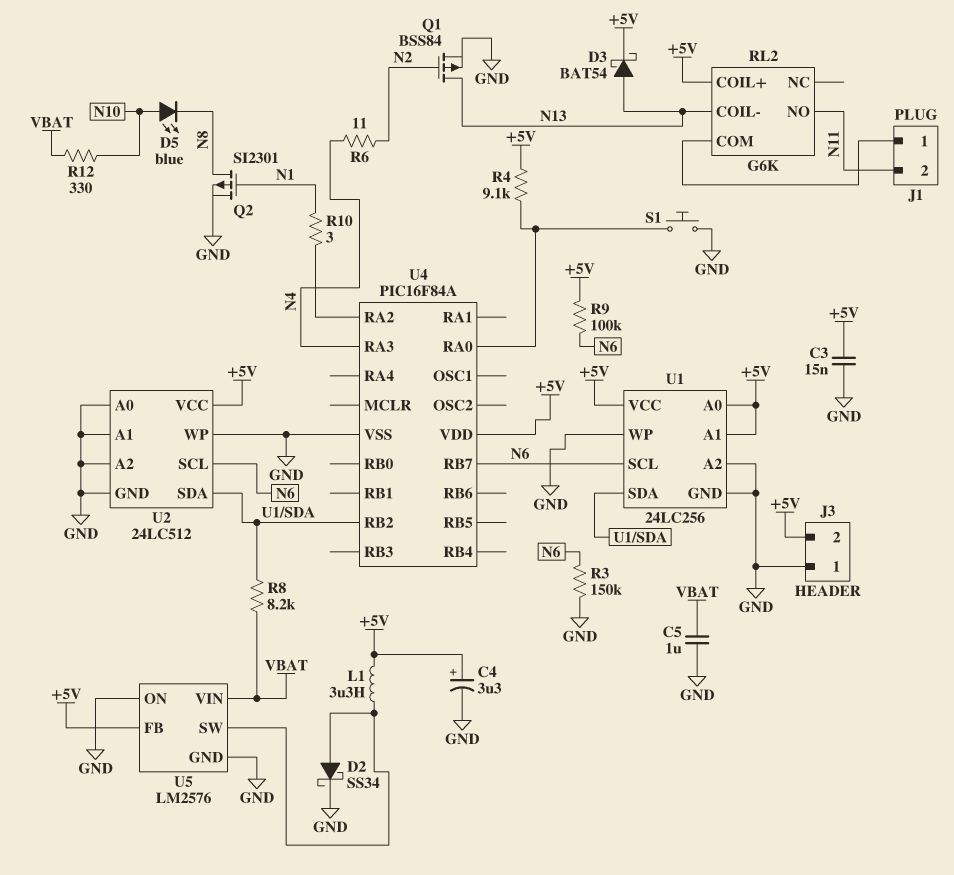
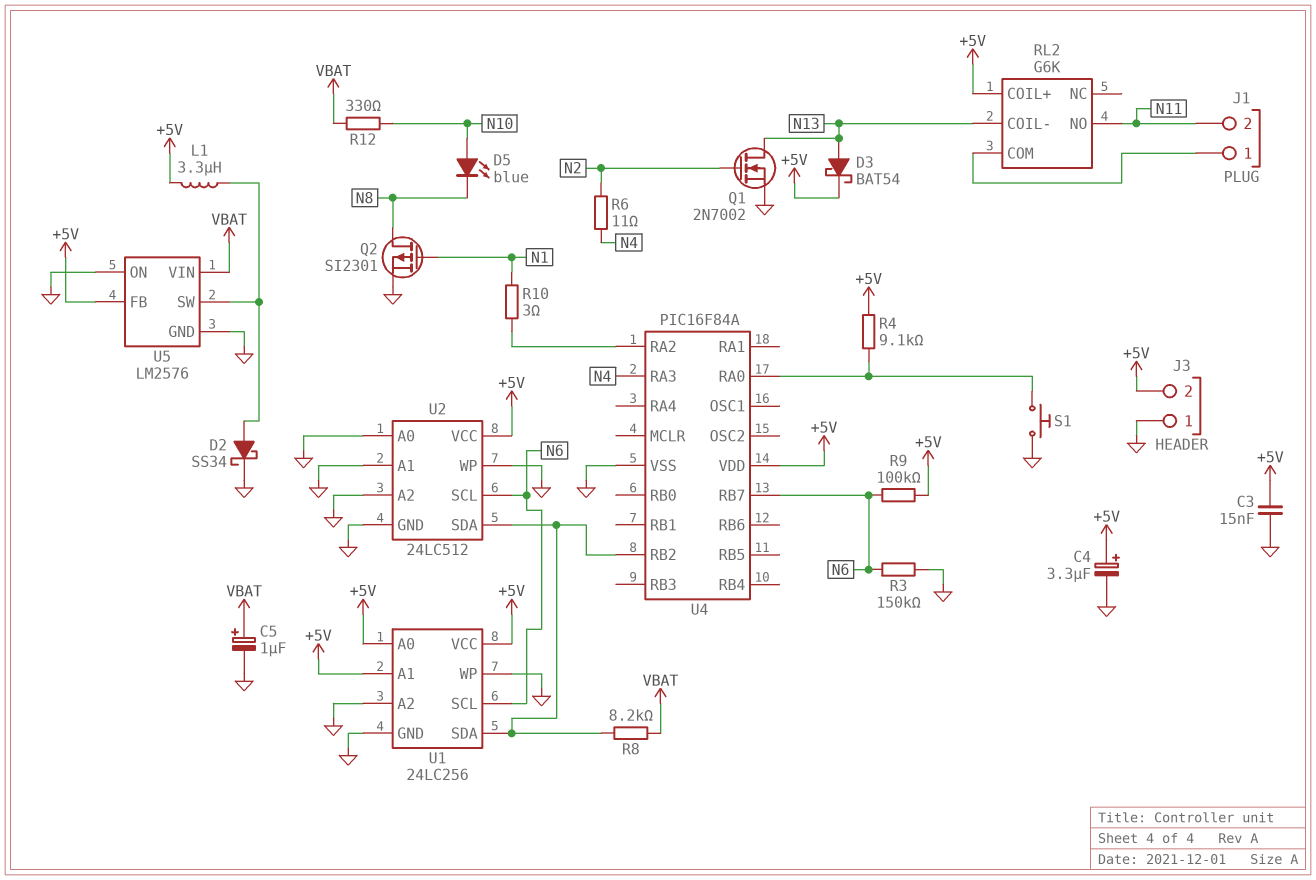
C5: 1uF (GND, VBAT) -> 1uF (plus VBAT, minus GND)
Q1: PMOS BSS84 (G N2, D N13, S GND) -> NMOS 2N7002 (G N2, D N13, S GND)

